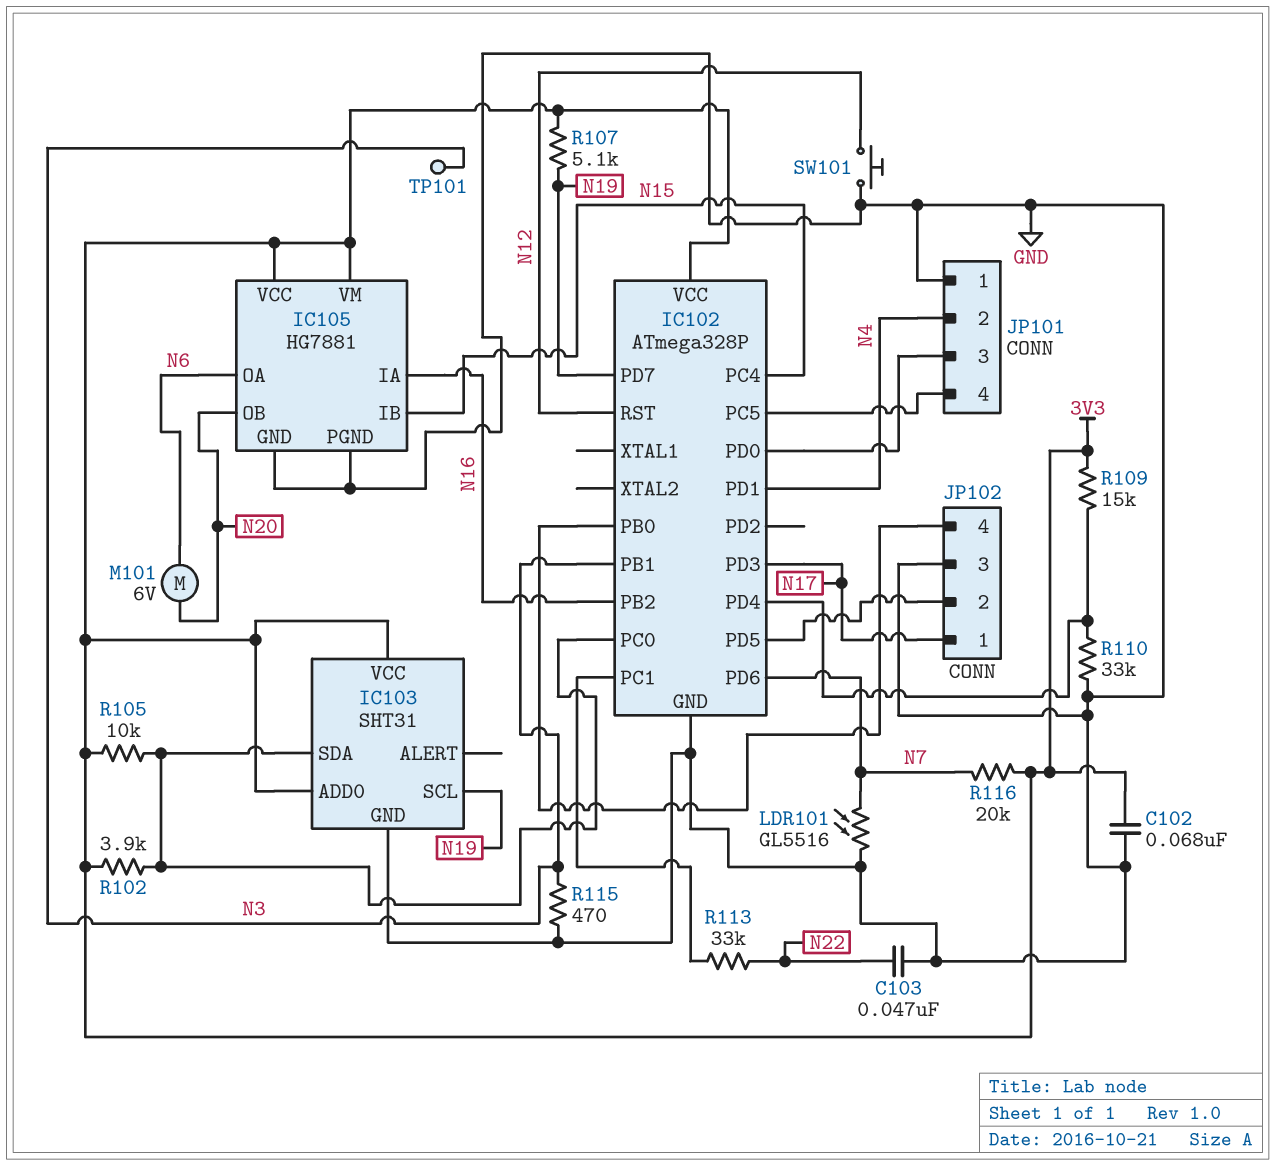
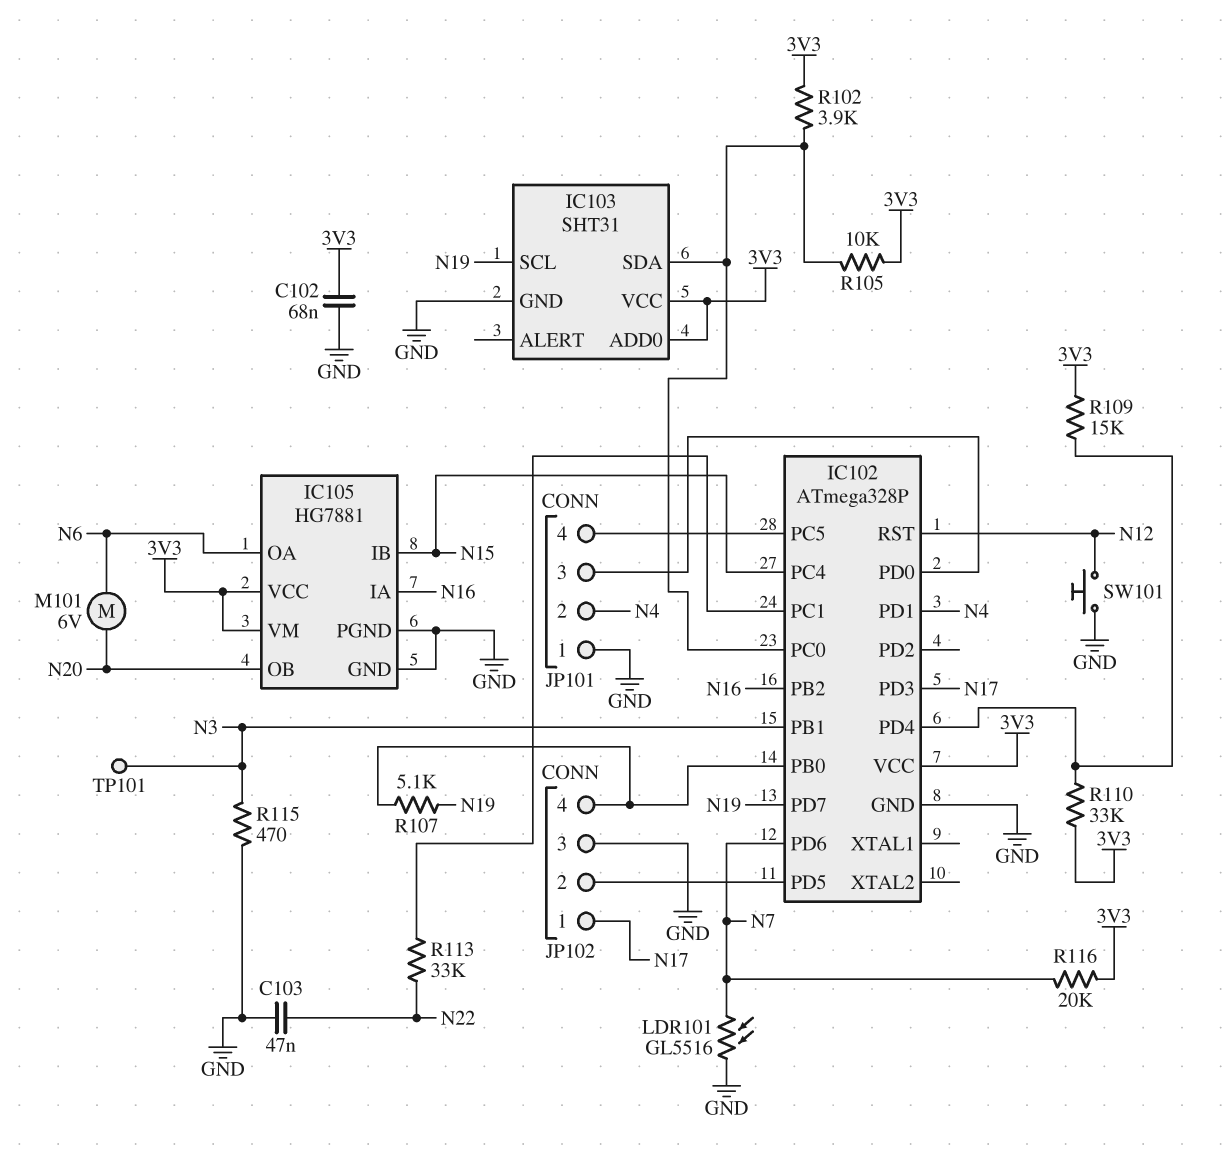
R107: 5.1k (3V3, N19) -> 5.1k (IC102/PB0, N19)
R110: 33k (GND, IC102/PD4) -> 33k (3V3, IC102/PD4)

